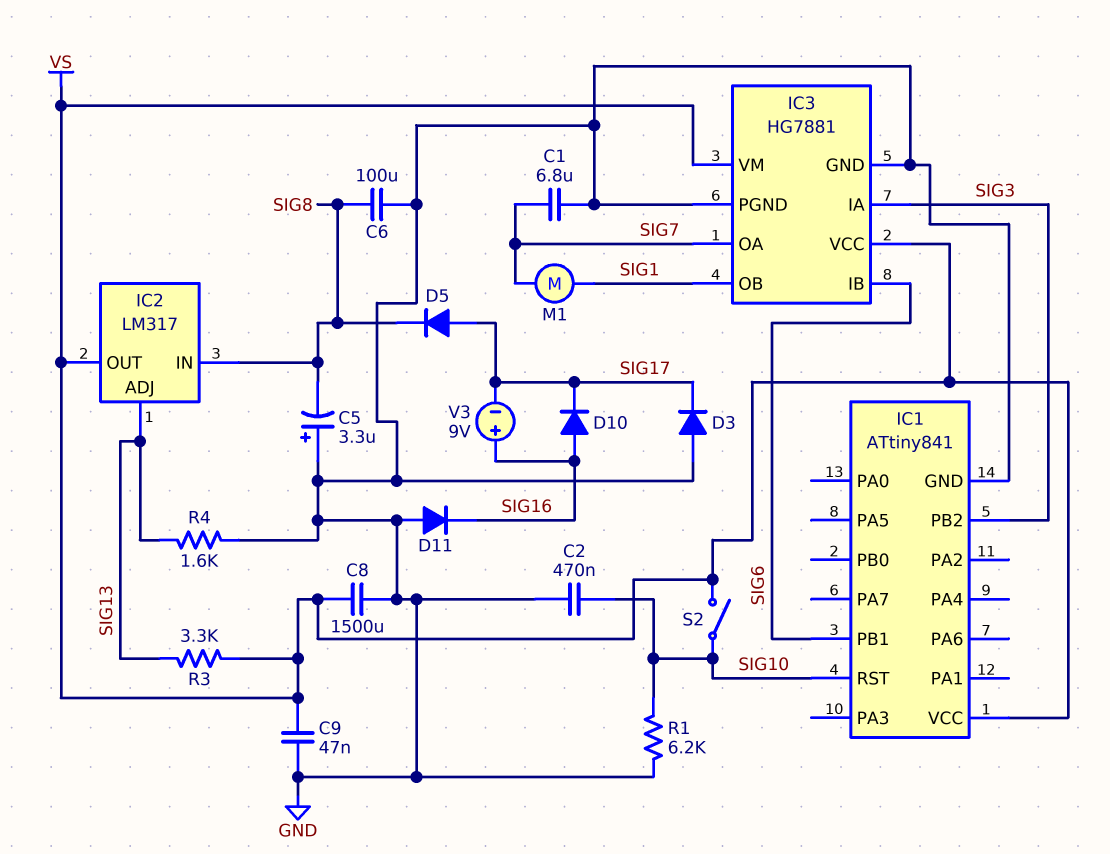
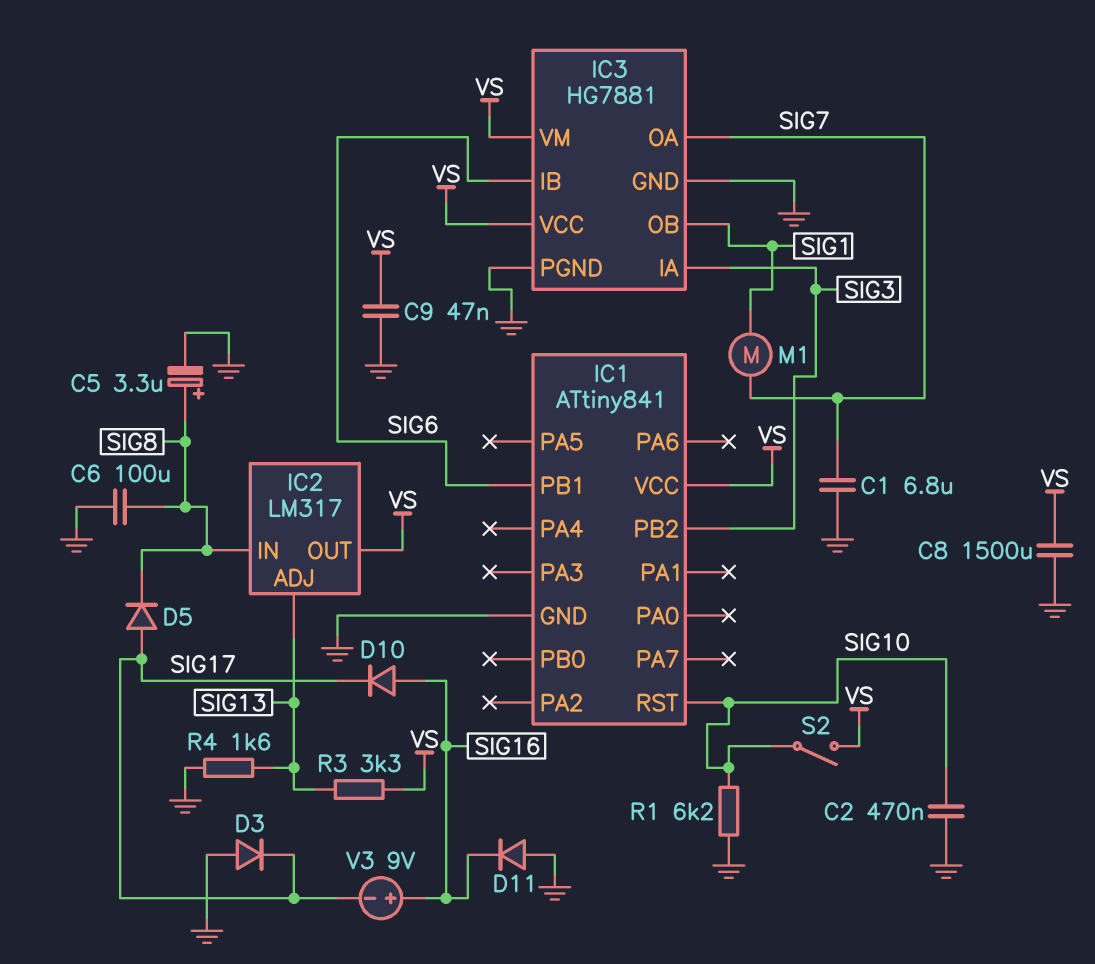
C5: 3.3uF (plus GND, minus SIG8) -> 3.3uF (plus SIG8, minus GND)

